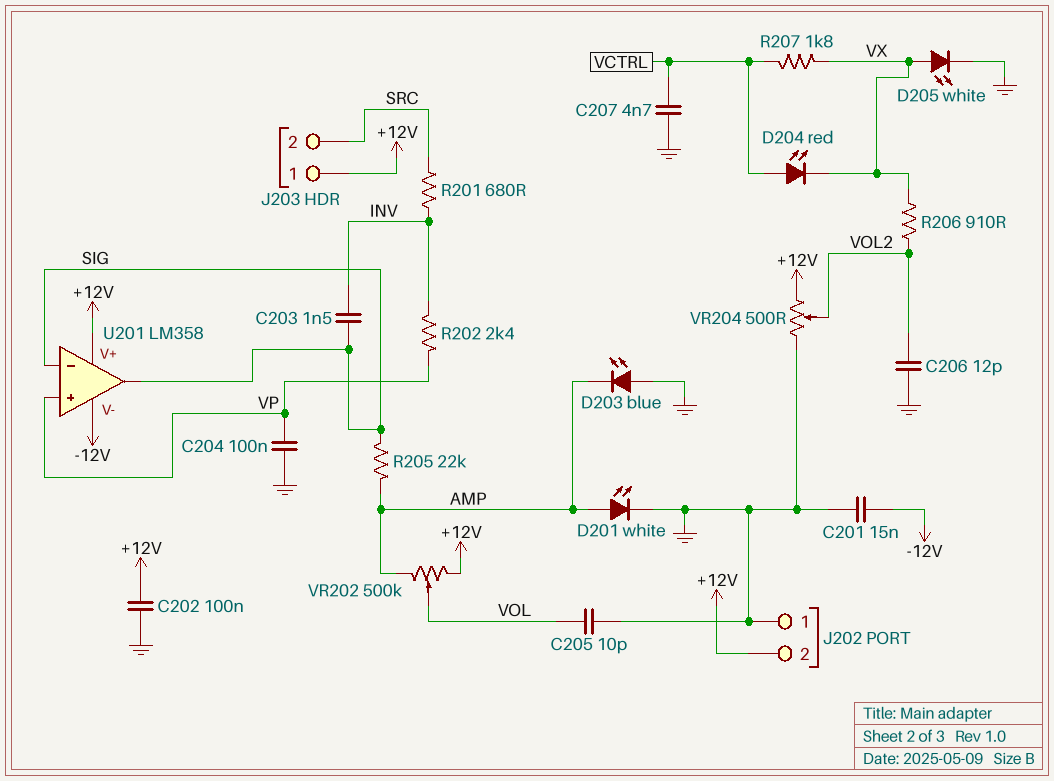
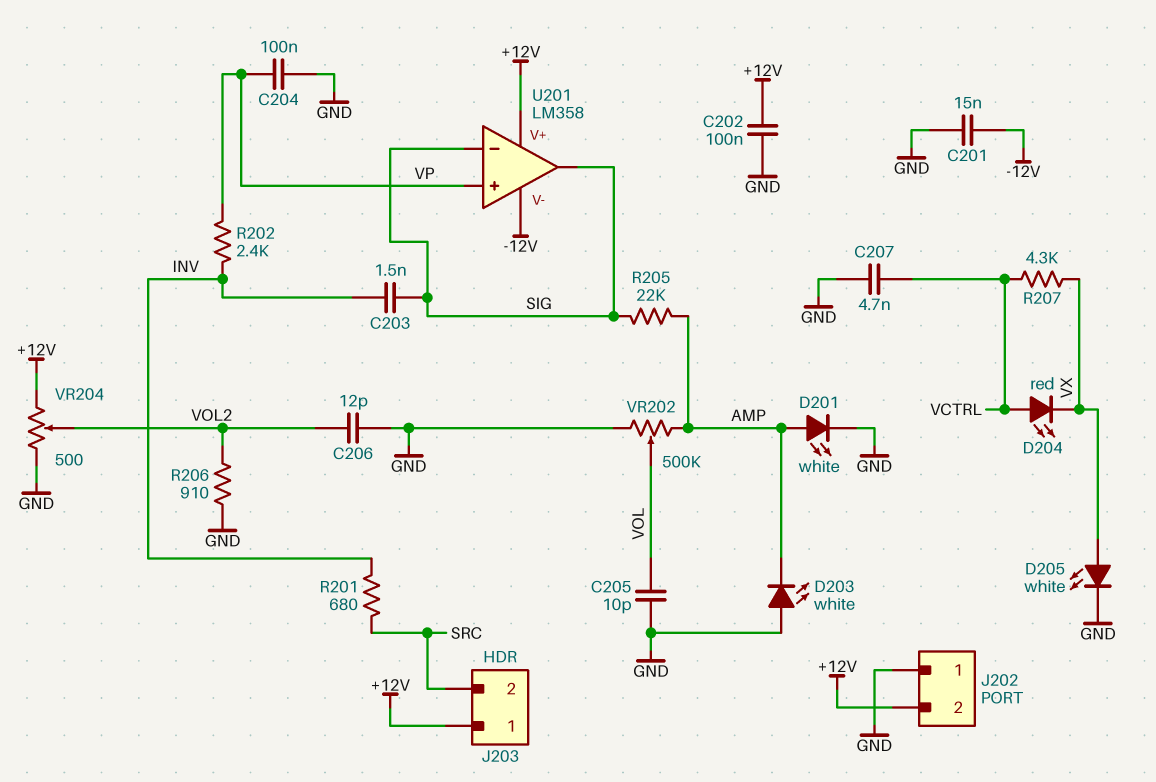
D203: LED blue (A GND, K AMP) -> LED white (A GND, K AMP)
R206: 910 (VOL2, VX) -> 910 (GND, VOL2)
R207: 1.8k (VCTRL, VX) -> 4.3k (VCTRL, VX)
VR202: 500k (+12V, AMP, wiper VOL) -> 500k (AMP, GND, wiper VOL)

